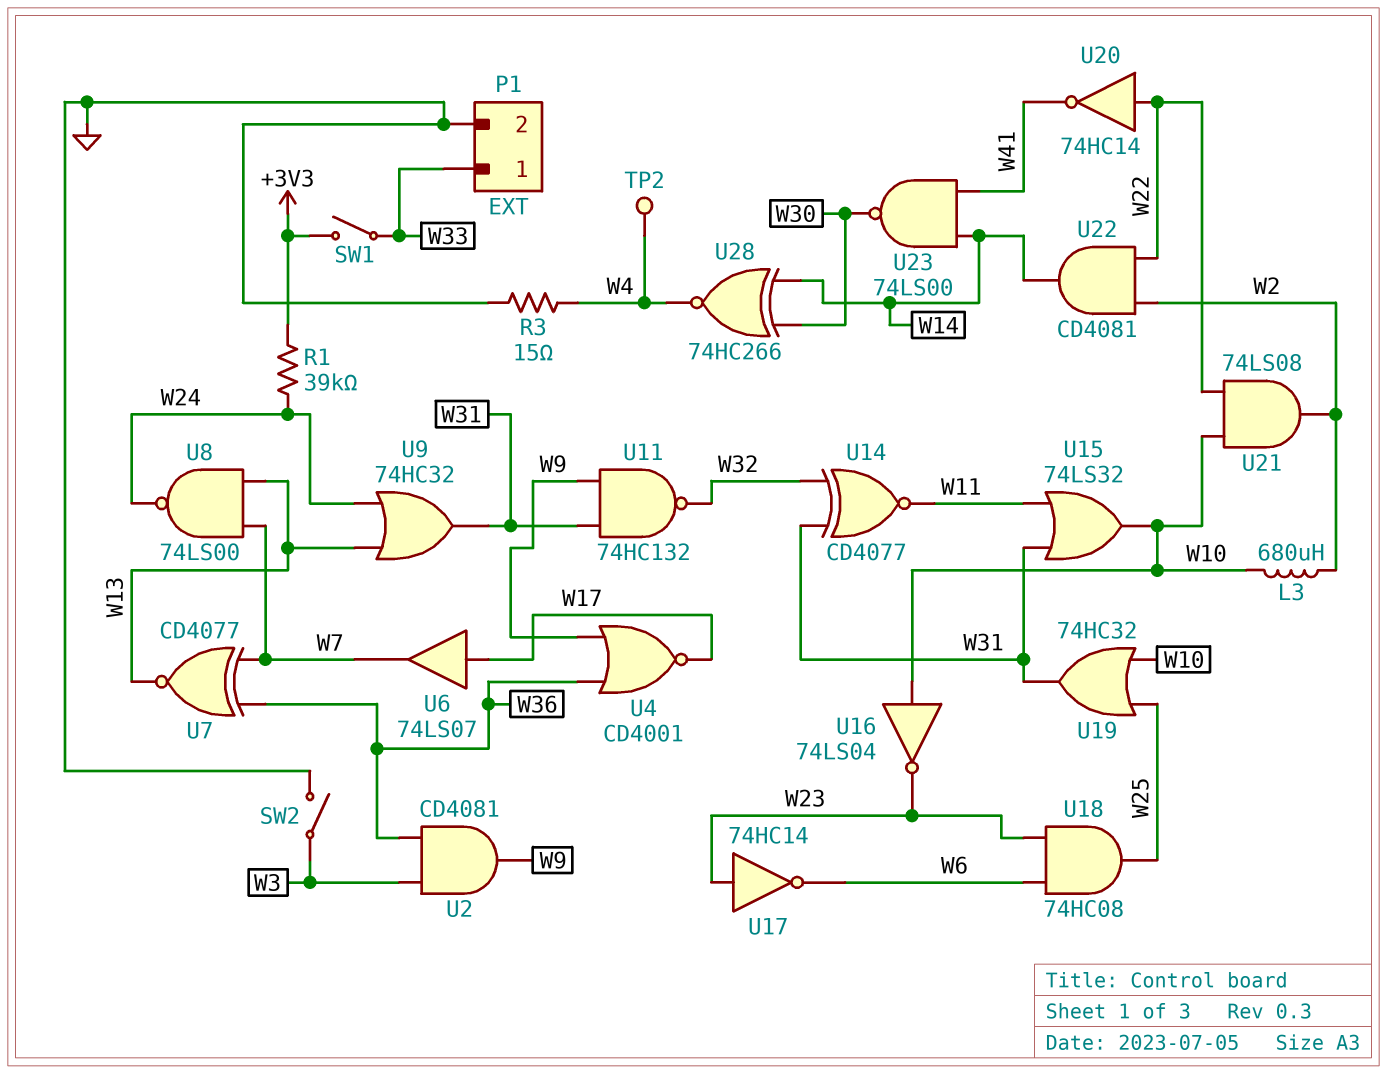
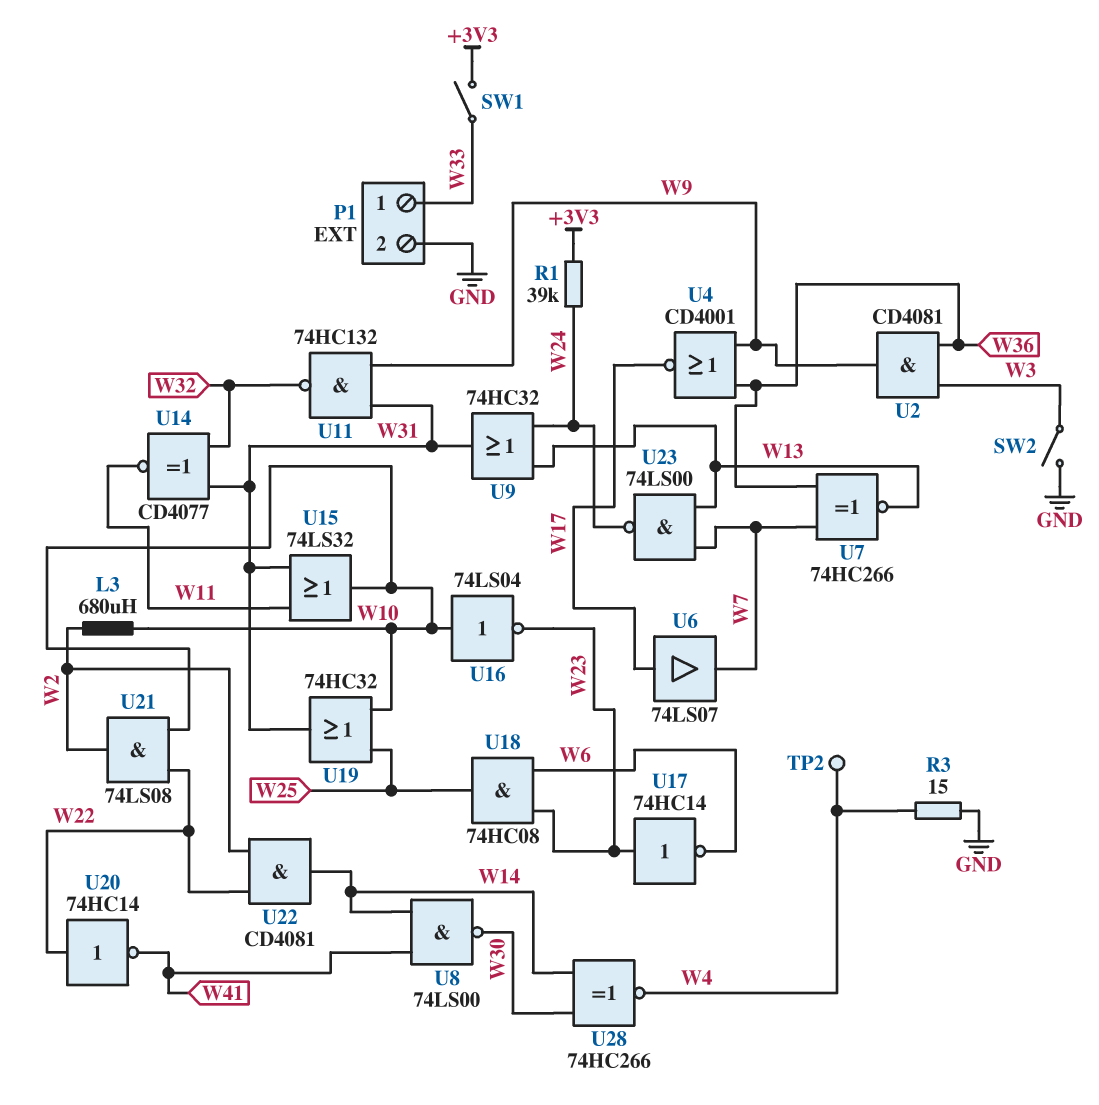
U7: XNOR CD4077 (in W7, in W36, out W13) -> XNOR 74HC266 (in W7, in W36, out W13)
U8: NAND 74LS00 (in W7, in W13, out W24) -> NAND 74LS00 (in W14, in W41, out W30)
U23: NAND 74LS00 (in W14, in W41, out W30) -> NAND 74LS00 (in W7, in W13, out W24)

